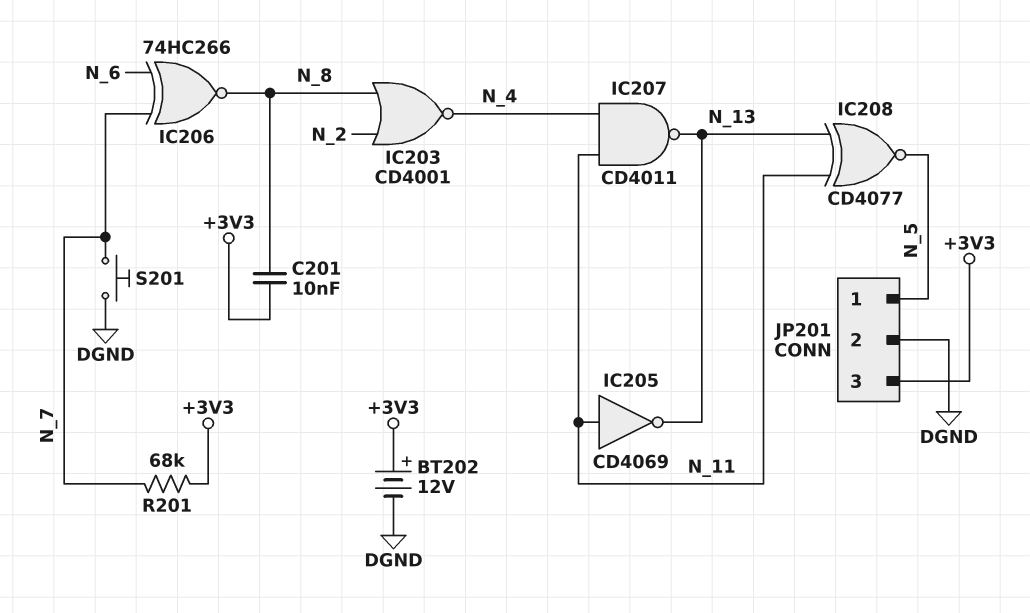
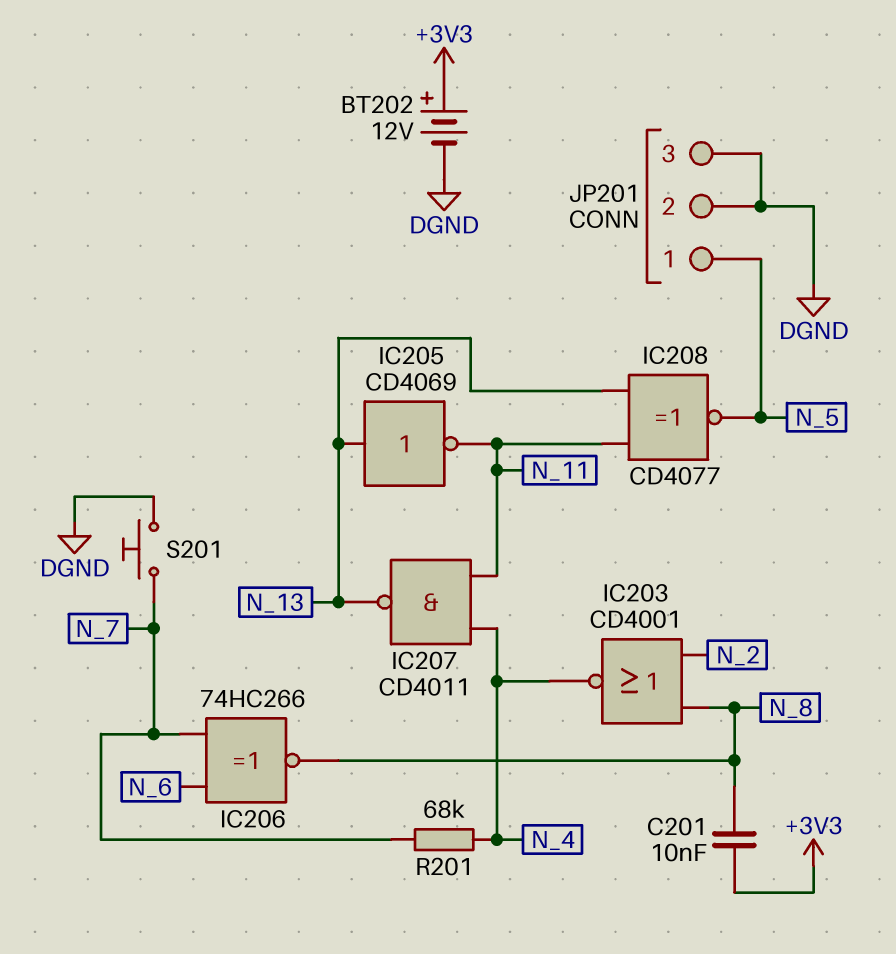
IC205: NOT CD4069 (in N_11, out N_13) -> NOT CD4069 (in N_13, out N_11)
JP201 pin 3: +3V3 -> DGND
R201: 68k (+3V3, N_7) -> 68k (N_4, N_7)

